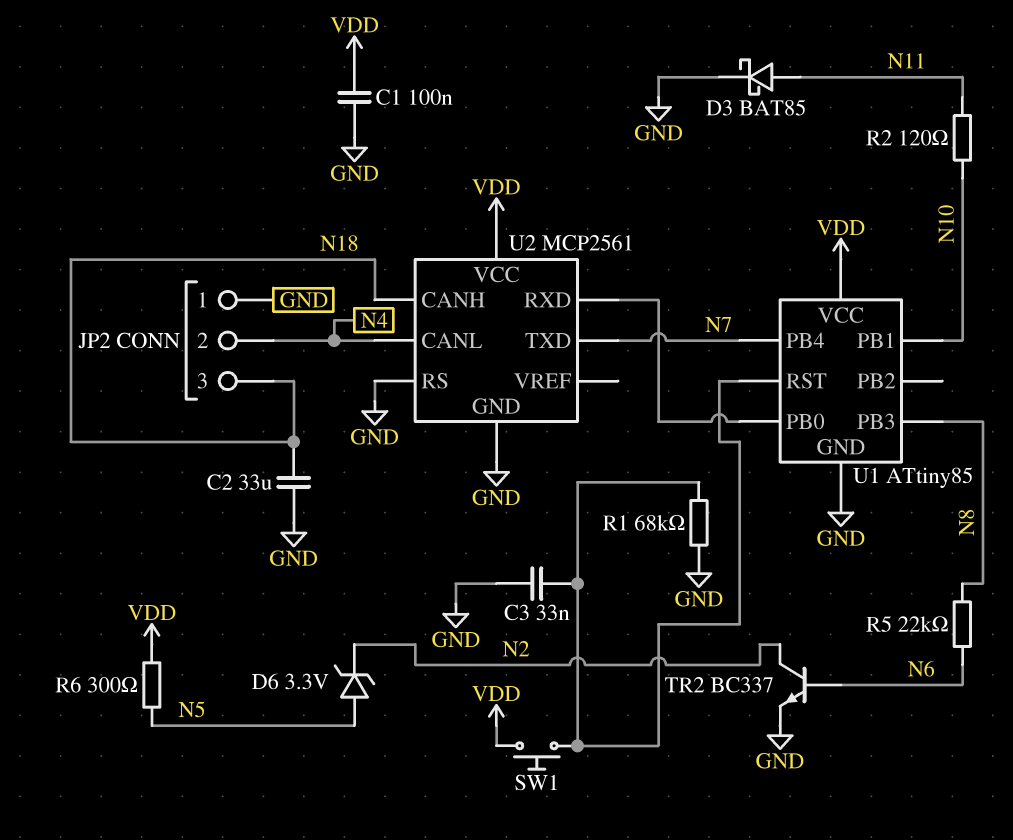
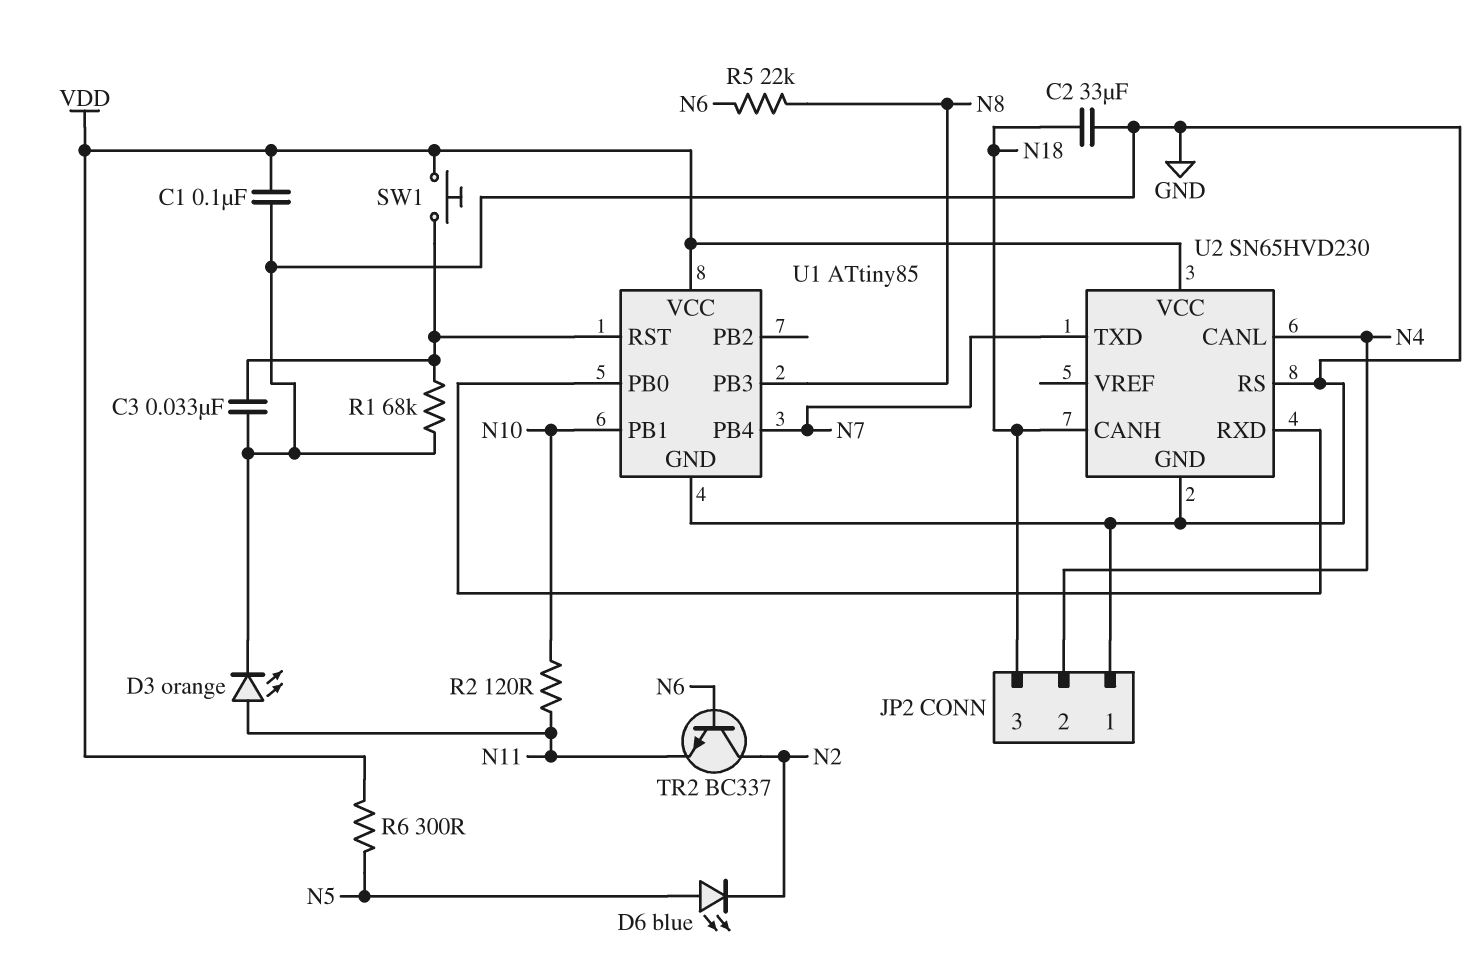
D3: schottky BAT85 (A N11, K GND) -> LED orange (A N11, K GND)
D6: zener 3.3V (A N5, K N2) -> LED blue (A N5, K N2)
TR2: NPN BC337 (B N6, C N2, E GND) -> NPN BC337 (B N6, C N2, E N11)
U2: MCP2561 -> SN65HVD230

